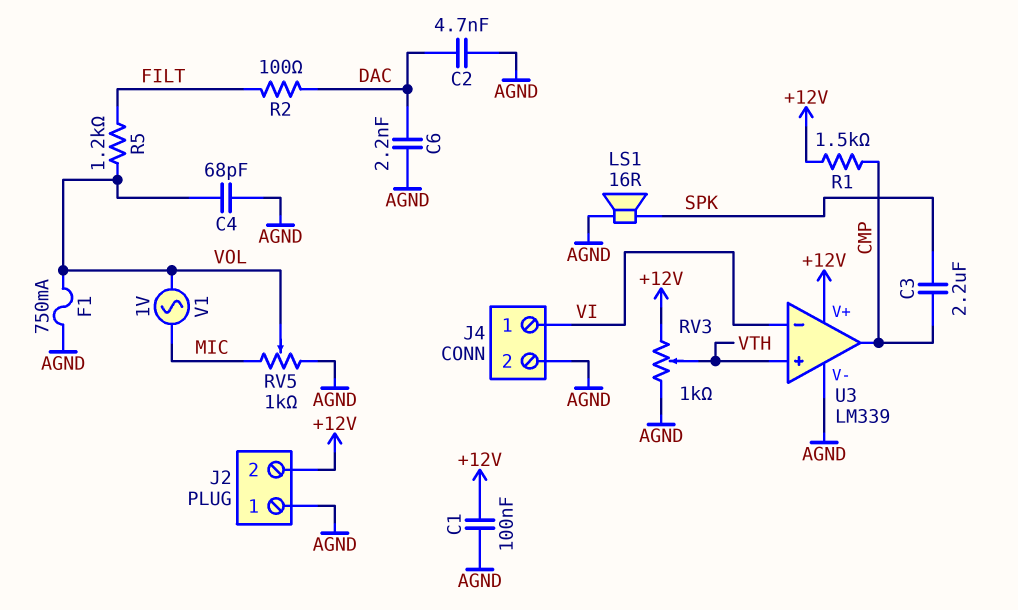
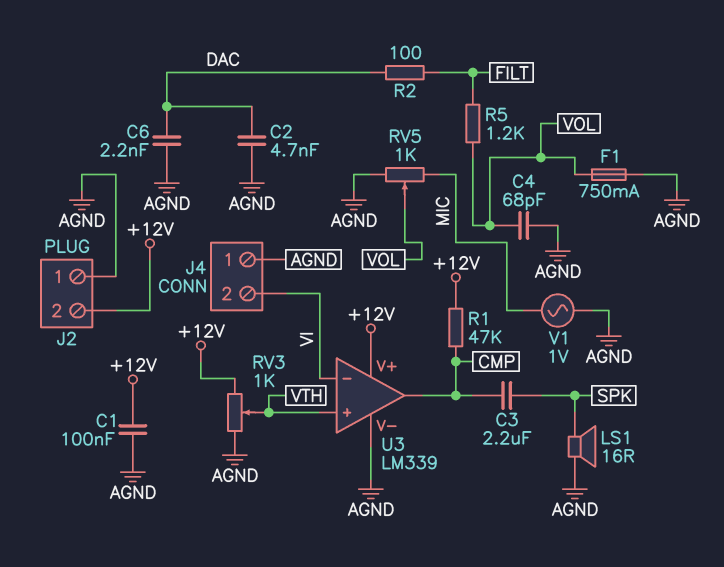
J4 pin 1: VI -> AGND
J4 pin 2: AGND -> VI
R1: 1.5k (+12V, CMP) -> 47k (+12V, CMP)
V1: AC 1V (MIC, VOL) -> AC 1V (AGND, MIC)

